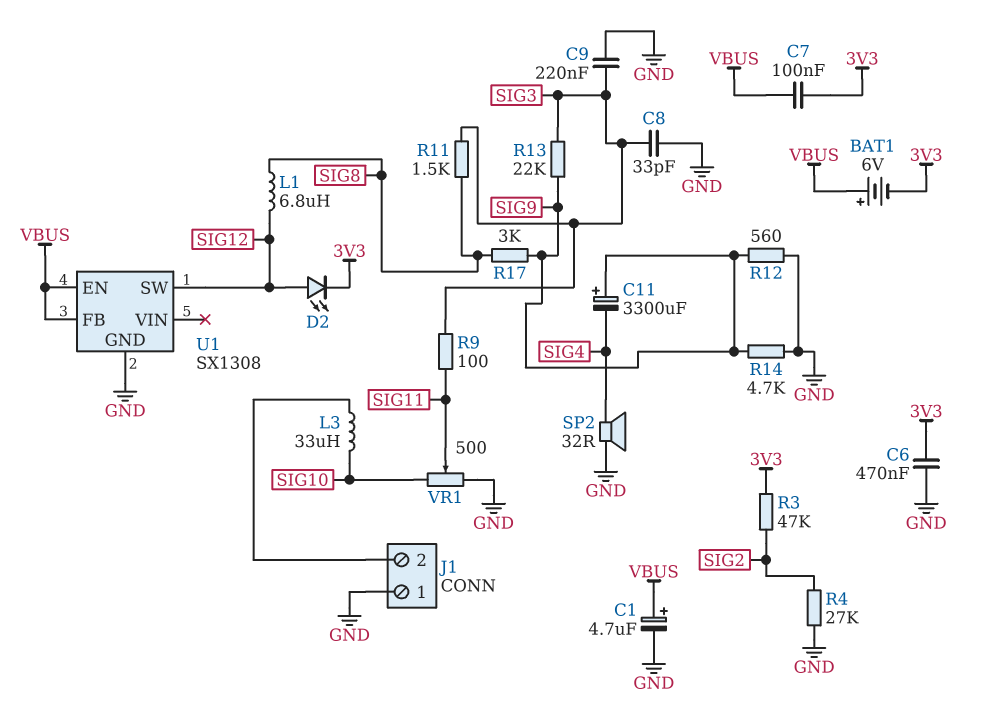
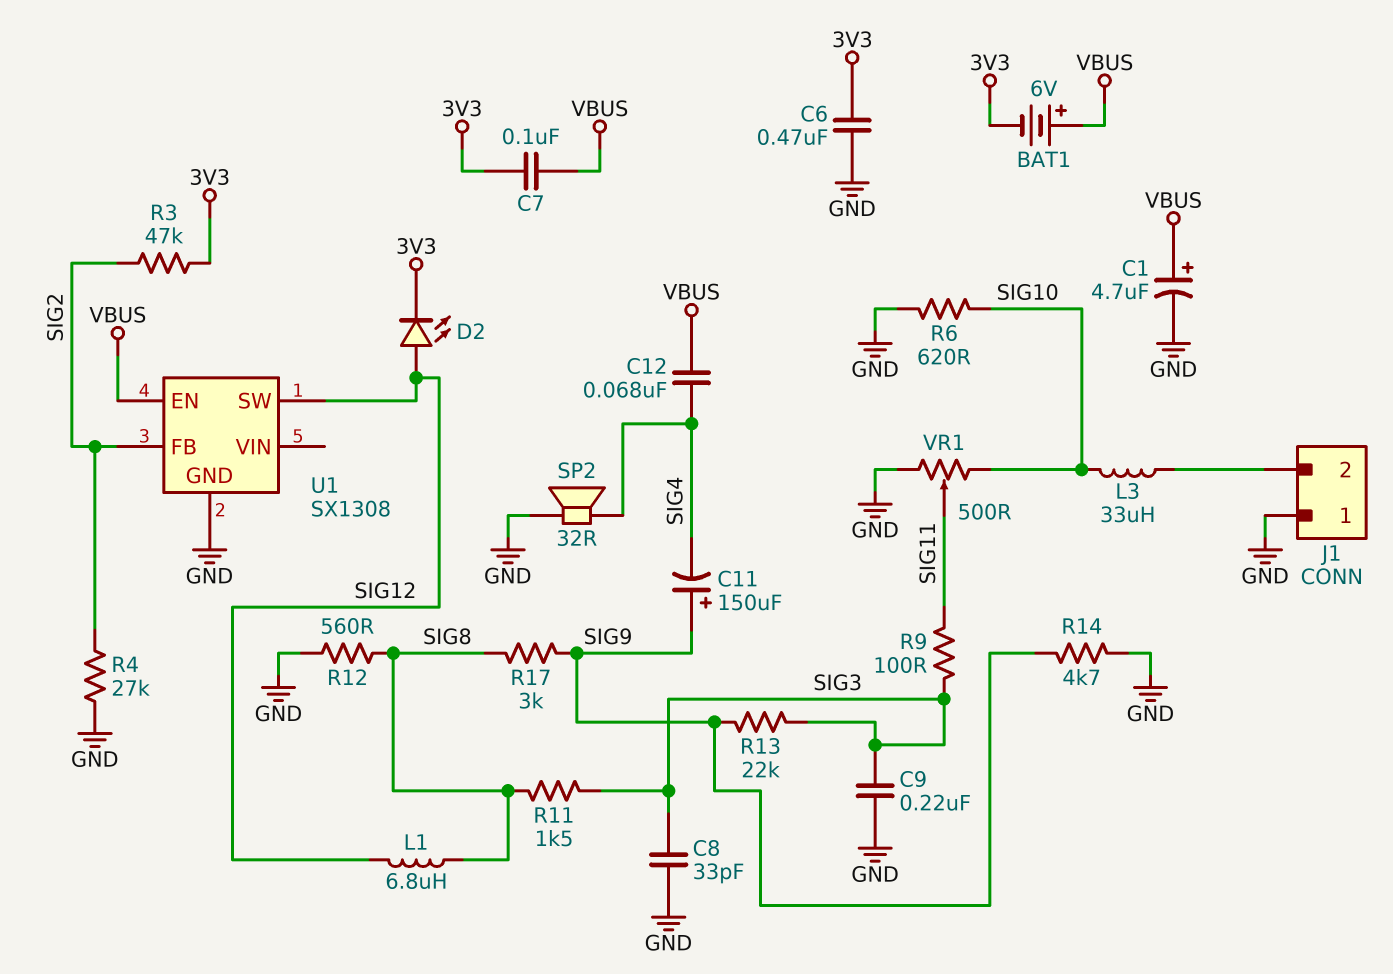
C11: 3300uF (plus SIG9, minus SIG4) -> 150uF (plus SIG9, minus SIG4)
C12: none -> 68nF (SIG4, VBUS)
R6: none -> 620 (GND, SIG10)
R12: 560 (GND, SIG9) -> 560 (GND, SIG8)
U1 pin FB: VBUS -> SIG2

